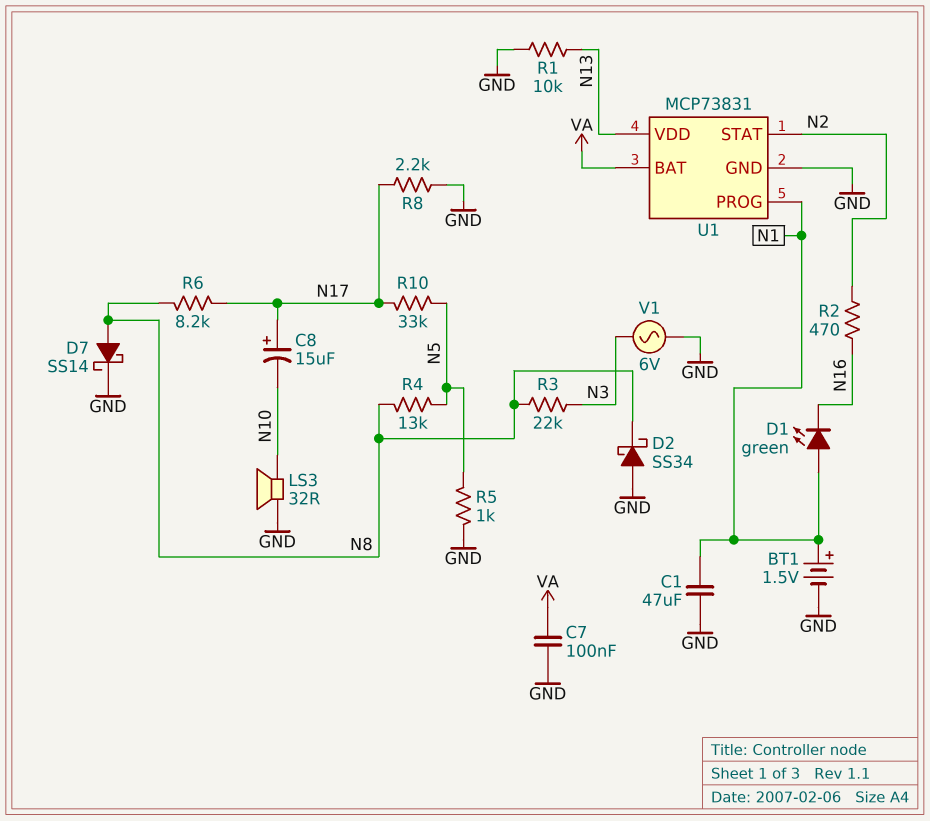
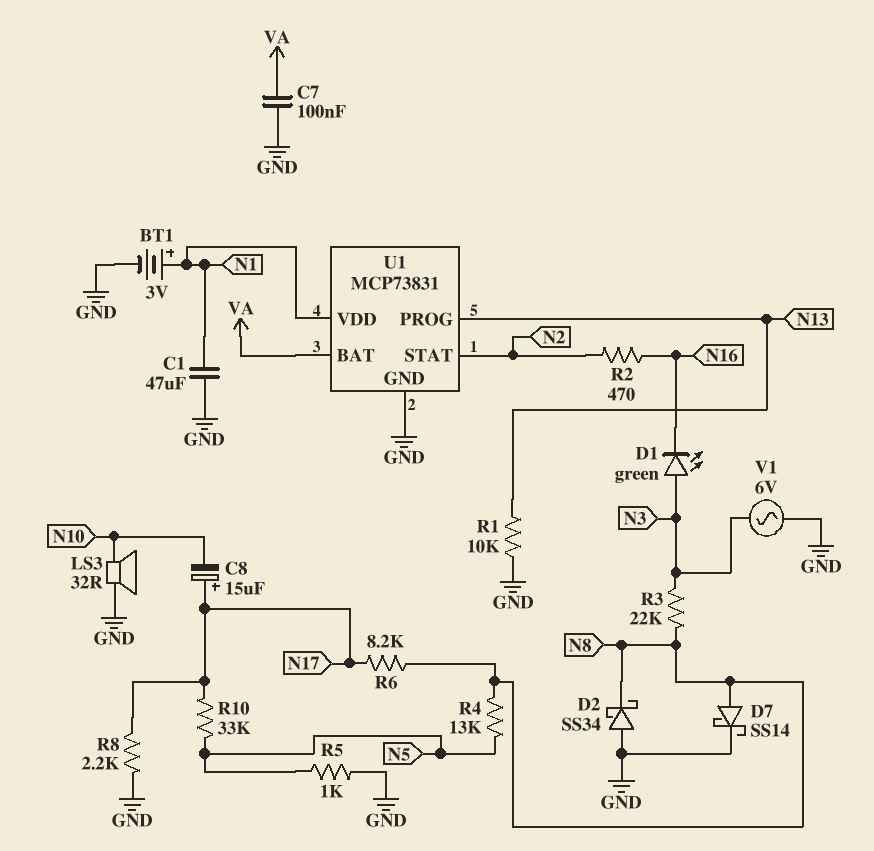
BT1: 1.5V (plus N1, minus GND) -> 3V (plus N1, minus GND)
D1: LED green (A N1, K N16) -> LED green (A N3, K N16)
U1 pin PROG: N1 -> N13
U1 pin VDD: N13 -> N1

